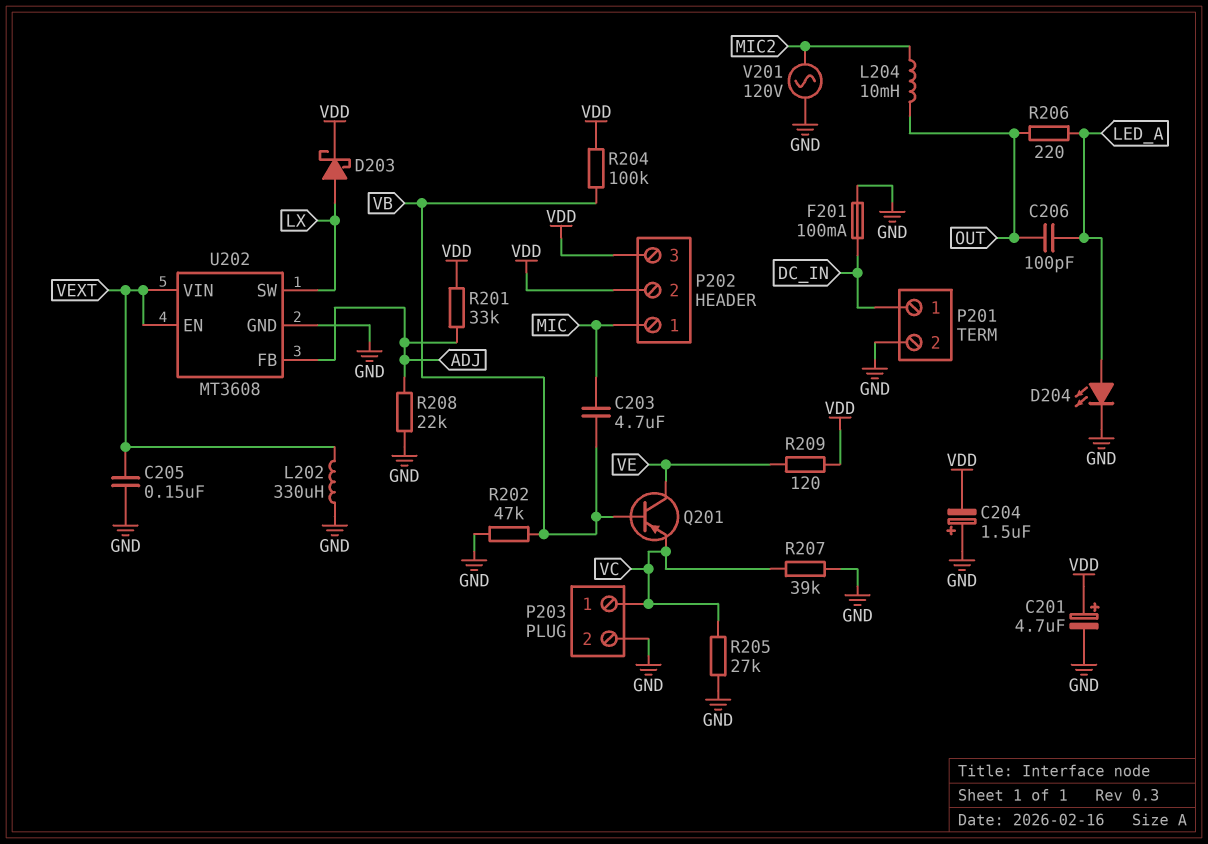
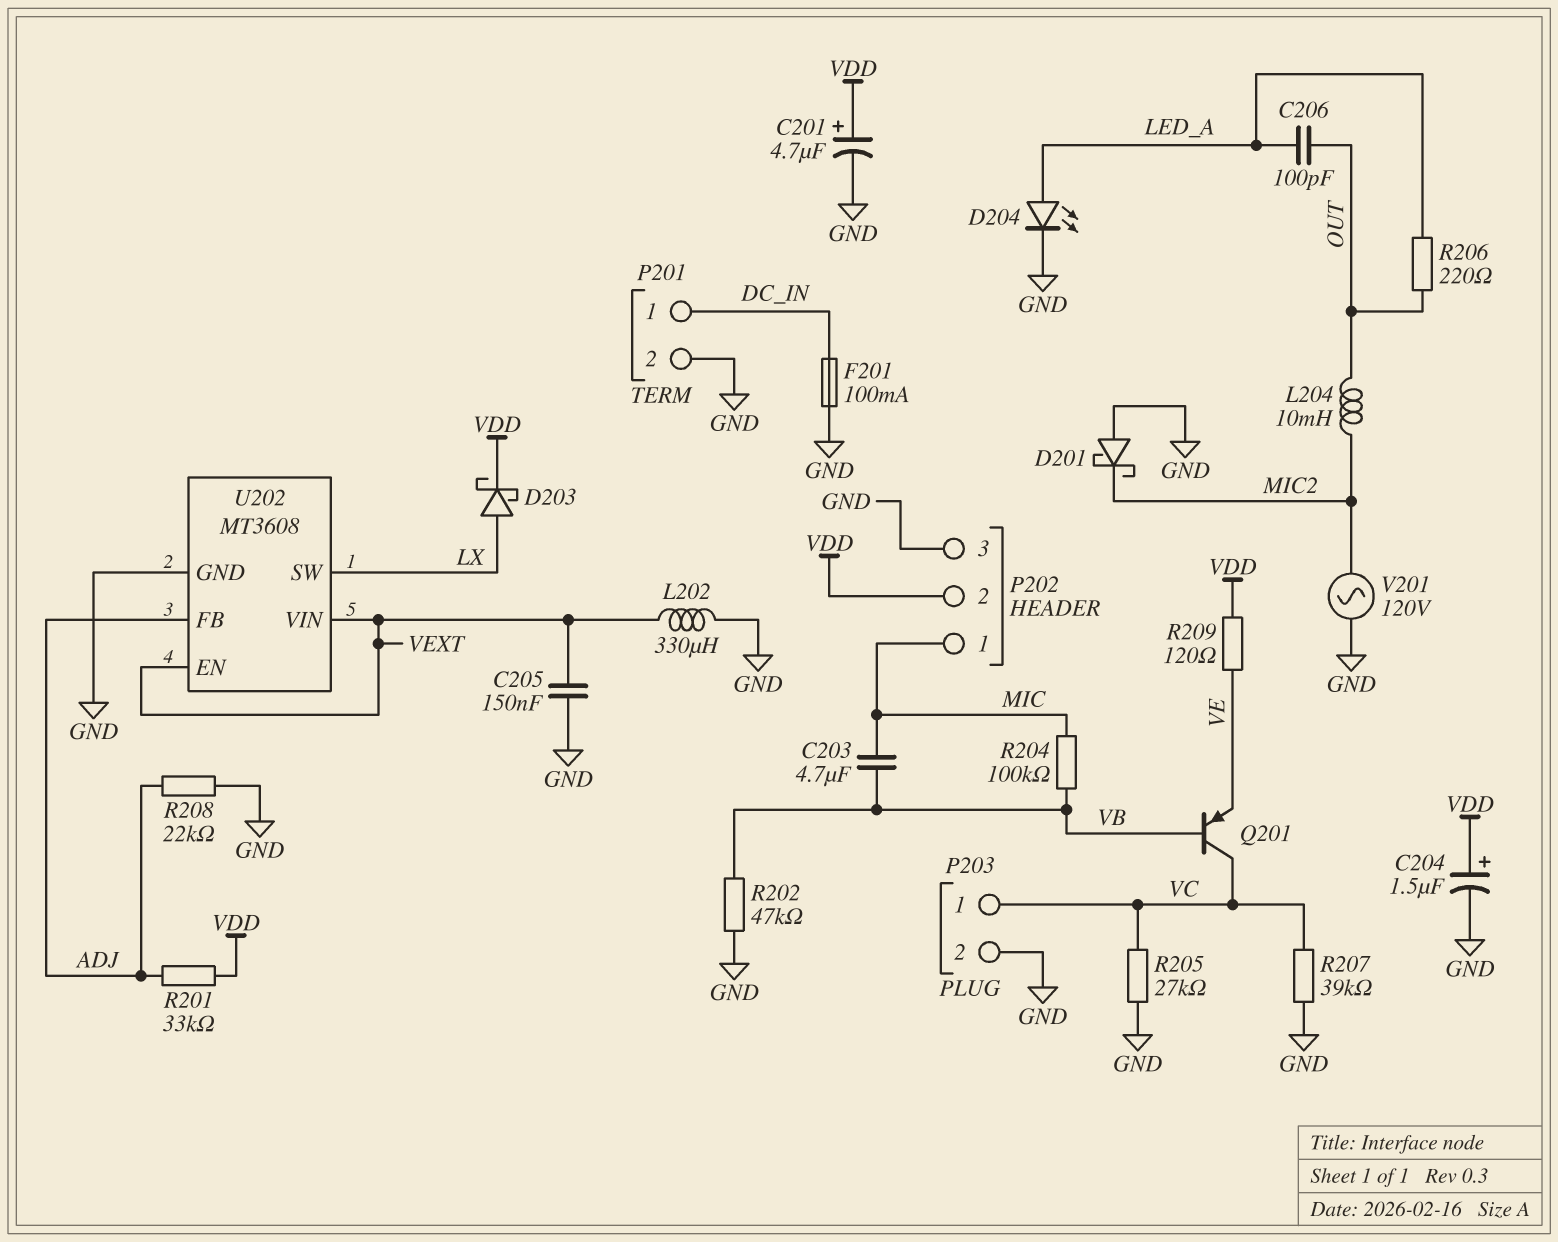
C204: 1.5uF (plus GND, minus VDD) -> 1.5uF (plus VDD, minus GND)
D201: none -> schottky (A GND, K MIC2)
P202 pin 3: VDD -> GND
Q201: PNP (B VB, C VE, E VC) -> PNP (B VB, C VC, E VE)
R204: 100k (VB, VDD) -> 100k (MIC, VB)

